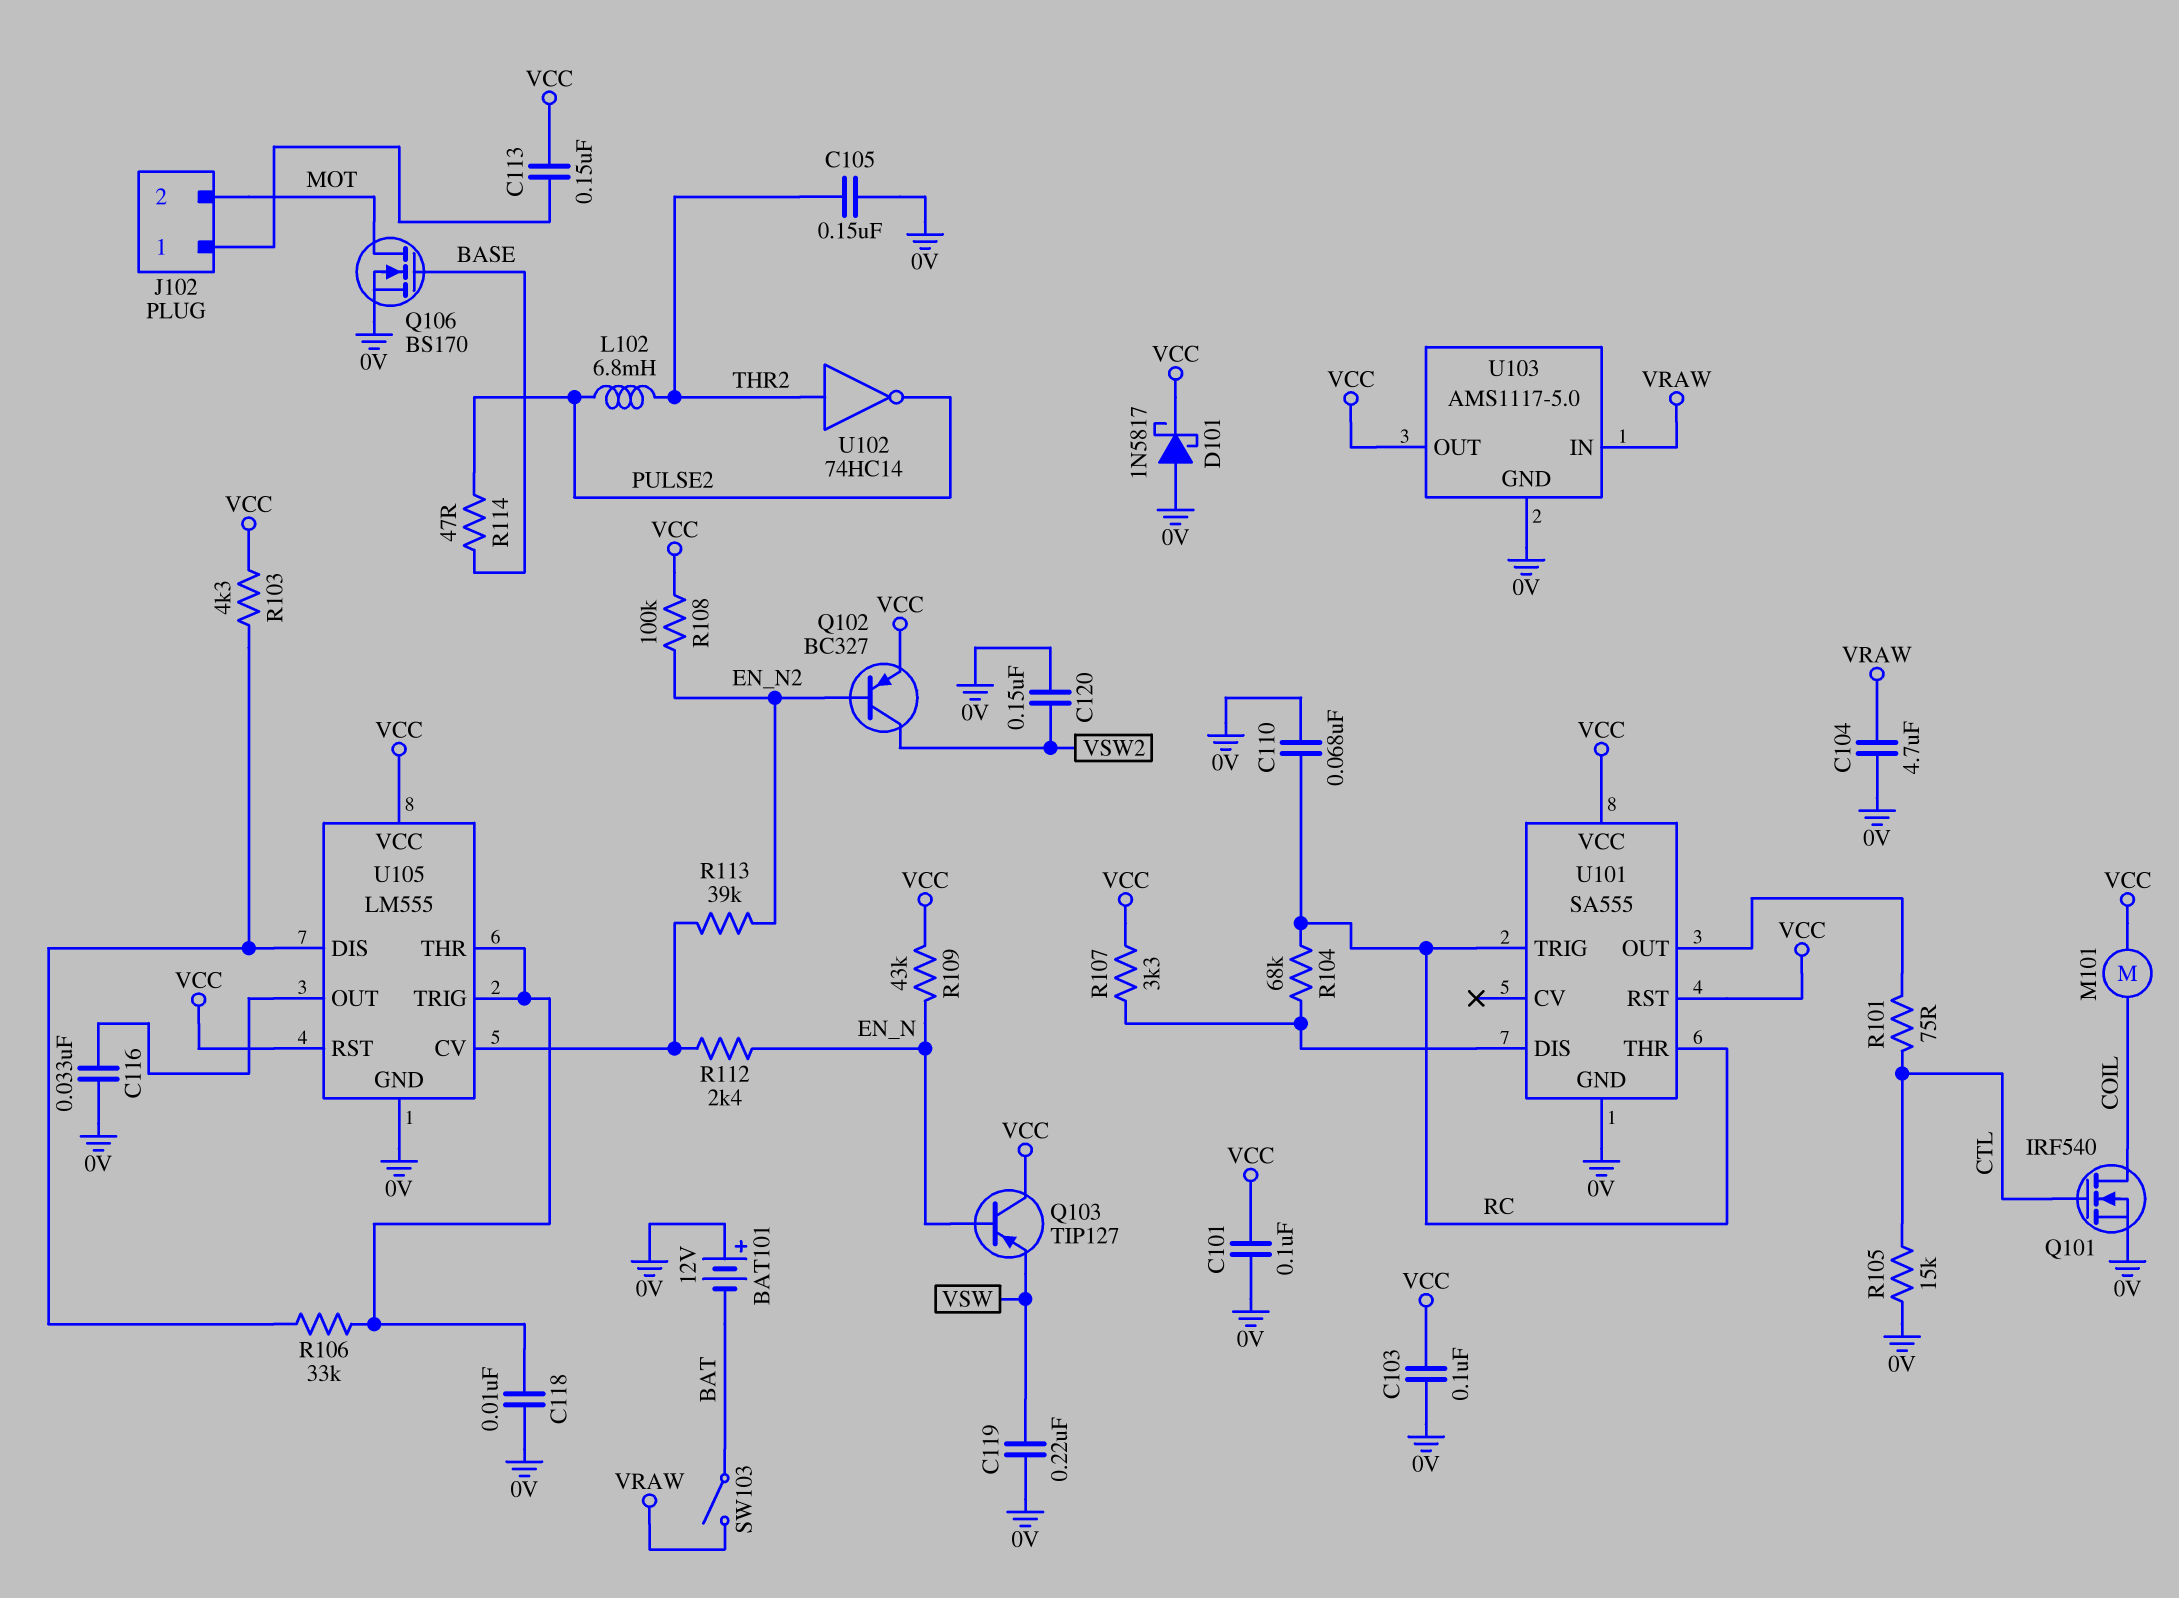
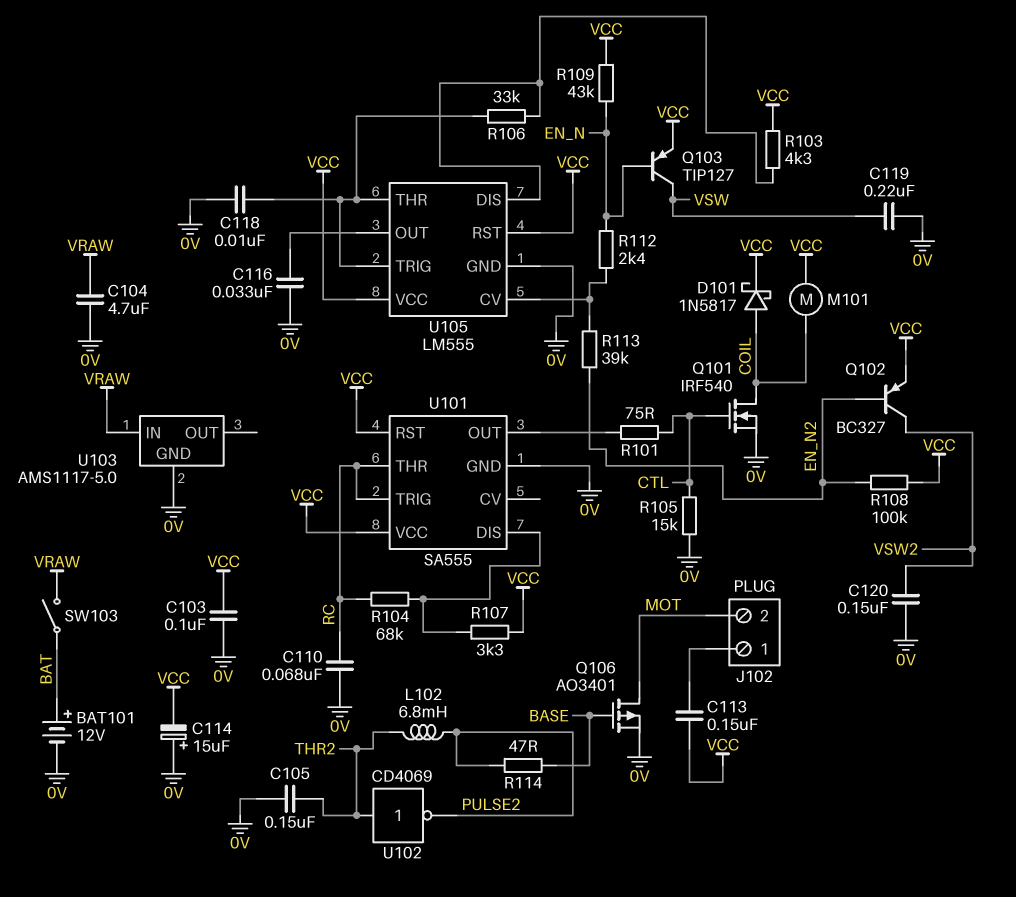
BAT101: 12V (plus 0V, minus BAT) -> 12V (plus BAT, minus 0V)
C101: 100nF (0V, VCC) -> none
C114: none -> 15uF (plus 0V, minus VCC)
D101: schottky 1N5817 (A 0V, K VCC) -> schottky 1N5817 (A COIL, K VCC)
Q103: PNP TIP127 (B EN_N, C VCC, E VSW) -> PNP TIP127 (B EN_N, C VSW, E VCC)
Q106: NMOS BS170 (G BASE, D MOT, S 0V) -> PMOS AO3401 (G BASE, D MOT, S 0V)
U102: NOT 74HC14 (in THR2, out PULSE2) -> NOT CD4069 (in THR2, out PULSE2)
U103 pin OUT: VCC -> none

